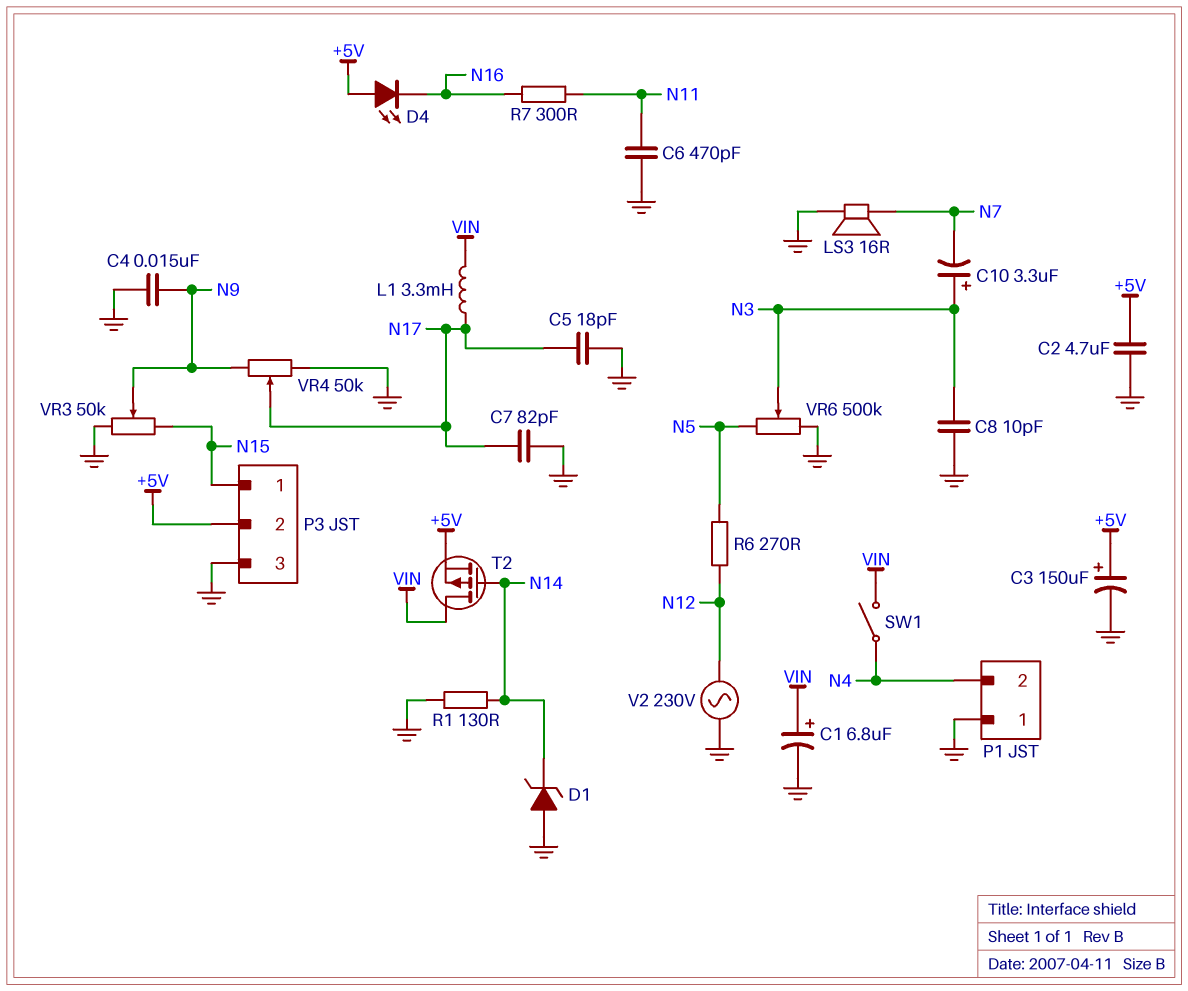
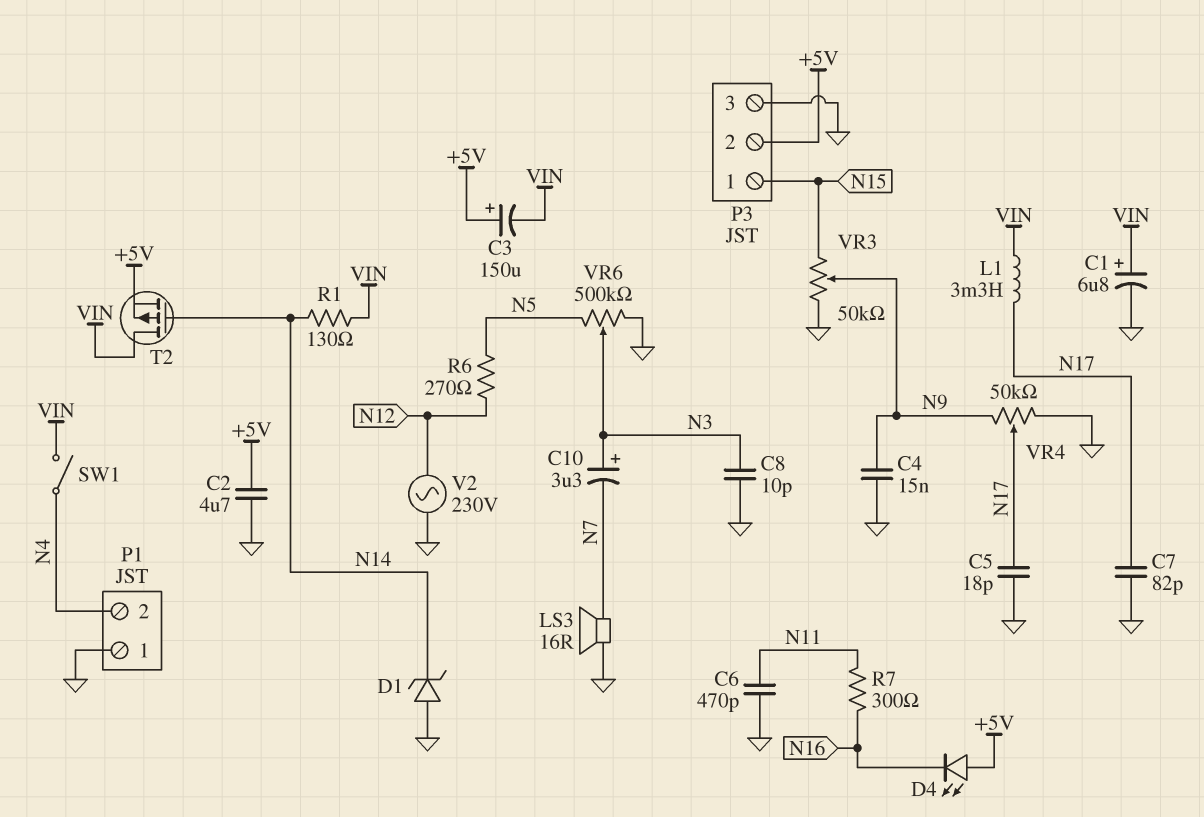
C3: 150uF (plus +5V, minus GND) -> 150uF (plus +5V, minus VIN)
R1: 130 (GND, N14) -> 130 (N14, VIN)

